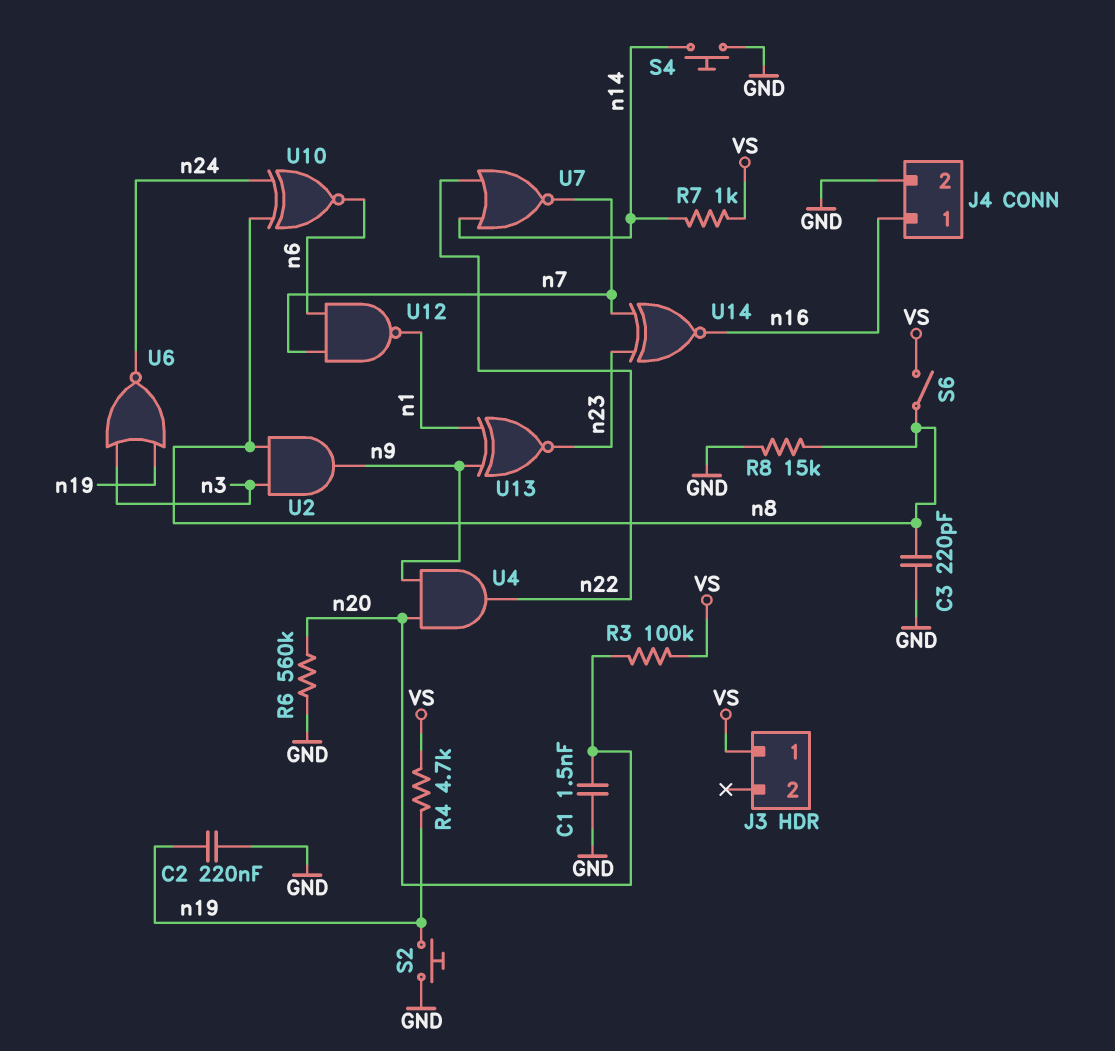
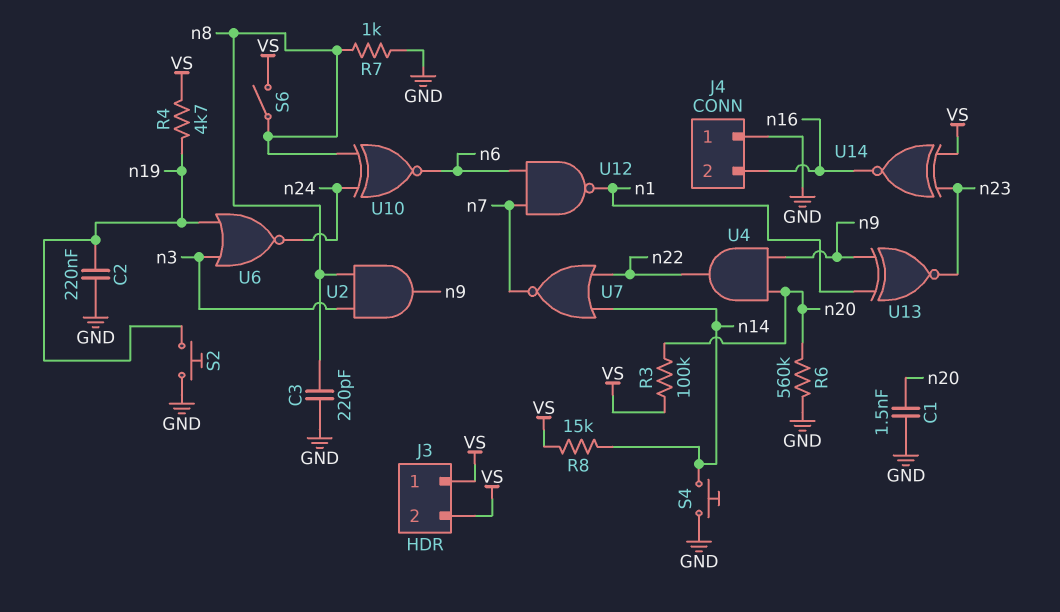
J3 pin 2: none -> VS
J4 pin 1: n16 -> GND
J4 pin 2: GND -> n16
R7: 1k (VS, n14) -> 1k (GND, n8)
R8: 15k (GND, n8) -> 15k (VS, n14)
U14: XNOR (in n7, in n23, out n16) -> XNOR (in VS, in n23, out n16)

